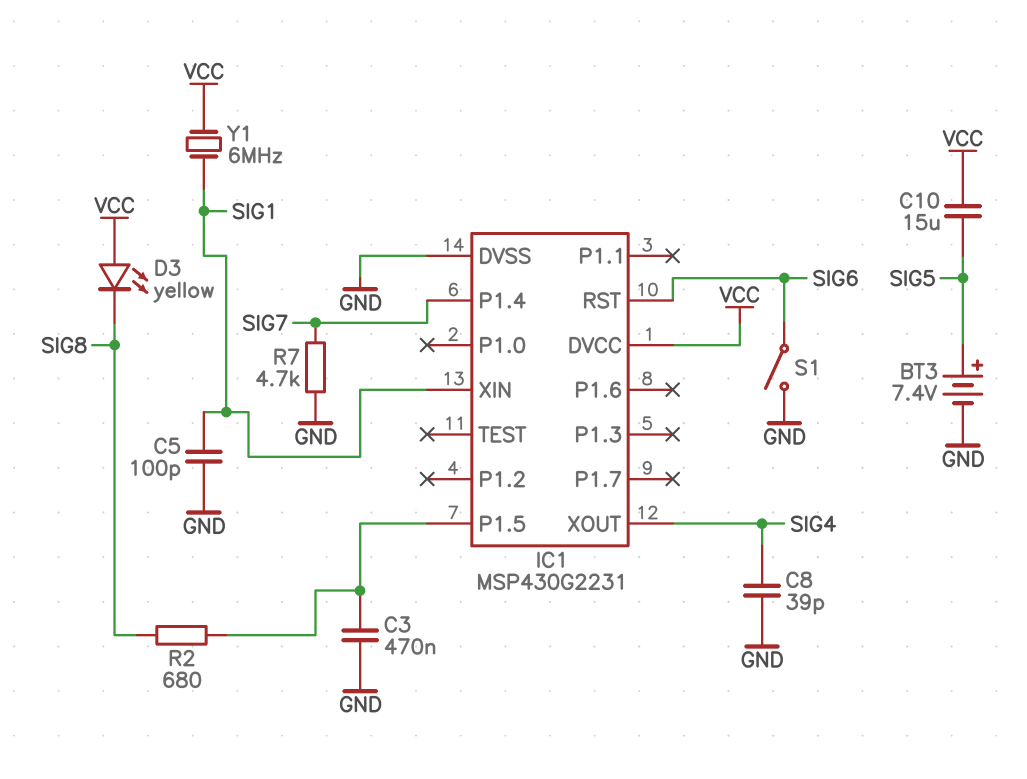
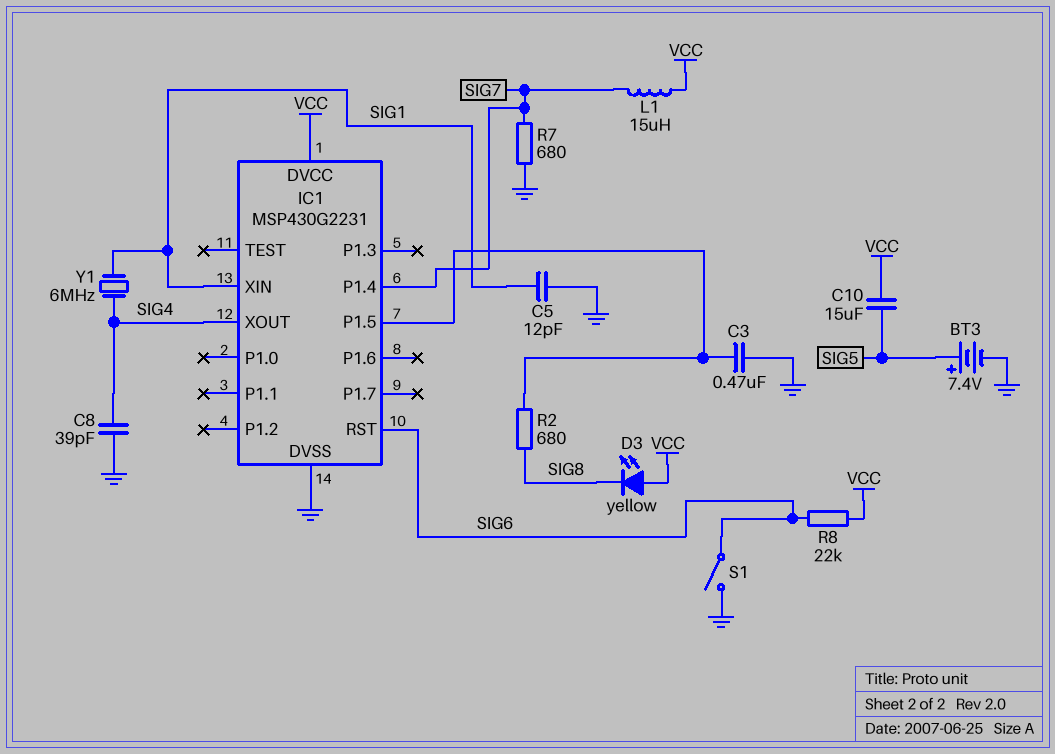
C5: 100pF (GND, SIG1) -> 12pF (GND, SIG1)
L1: none -> 15uH (SIG7, VCC)
R7: 4.7k (GND, SIG7) -> 680 (GND, SIG7)
R8: none -> 22k (SIG6, VCC)
Y1: 6MHz (SIG1, VCC) -> 6MHz (SIG1, SIG4)

